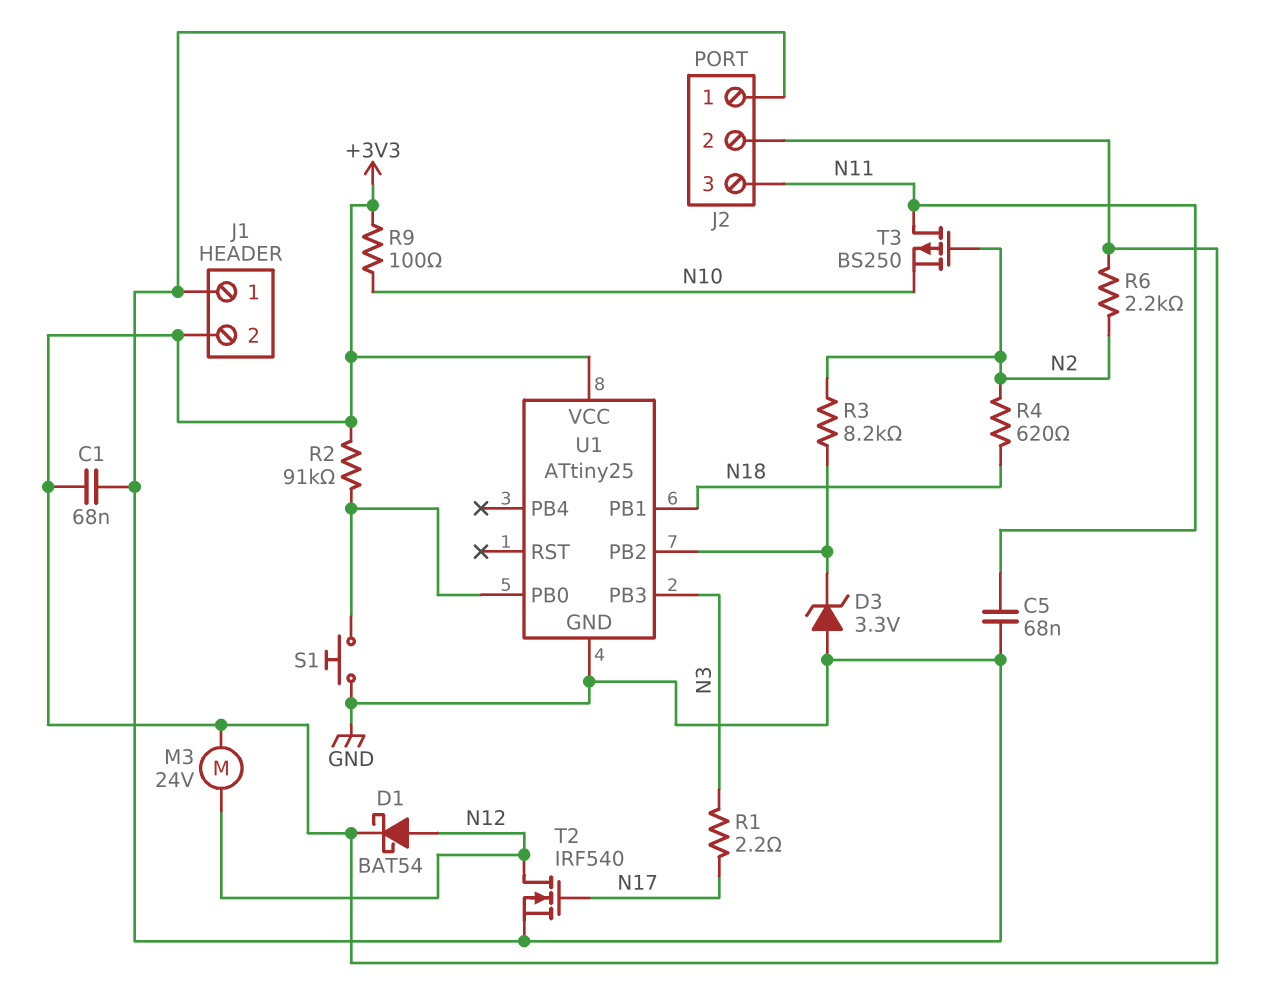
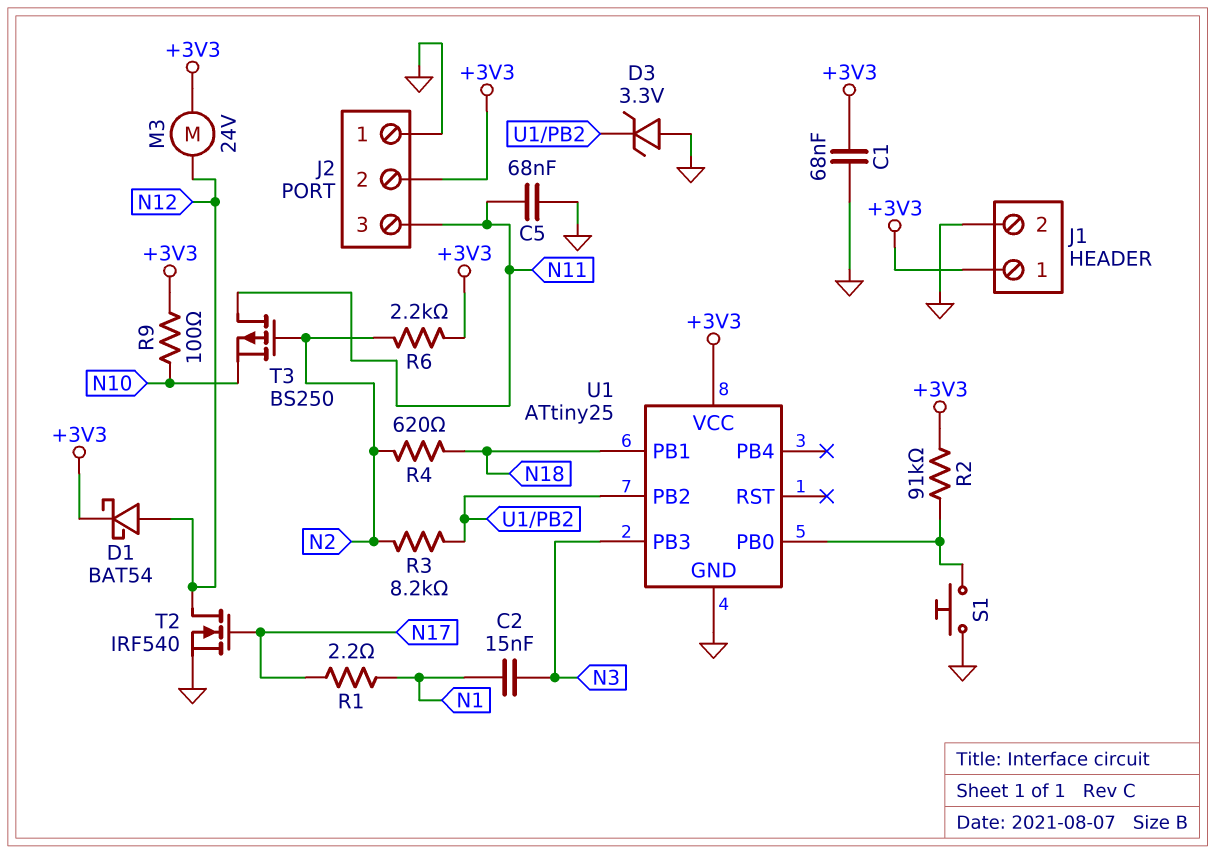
C2: none -> 15nF (N1, N3)
J1 pin 1: GND -> +3V3
J1 pin 2: +3V3 -> GND
R1: 2.2 (N3, N17) -> 2.2 (N1, N17)

